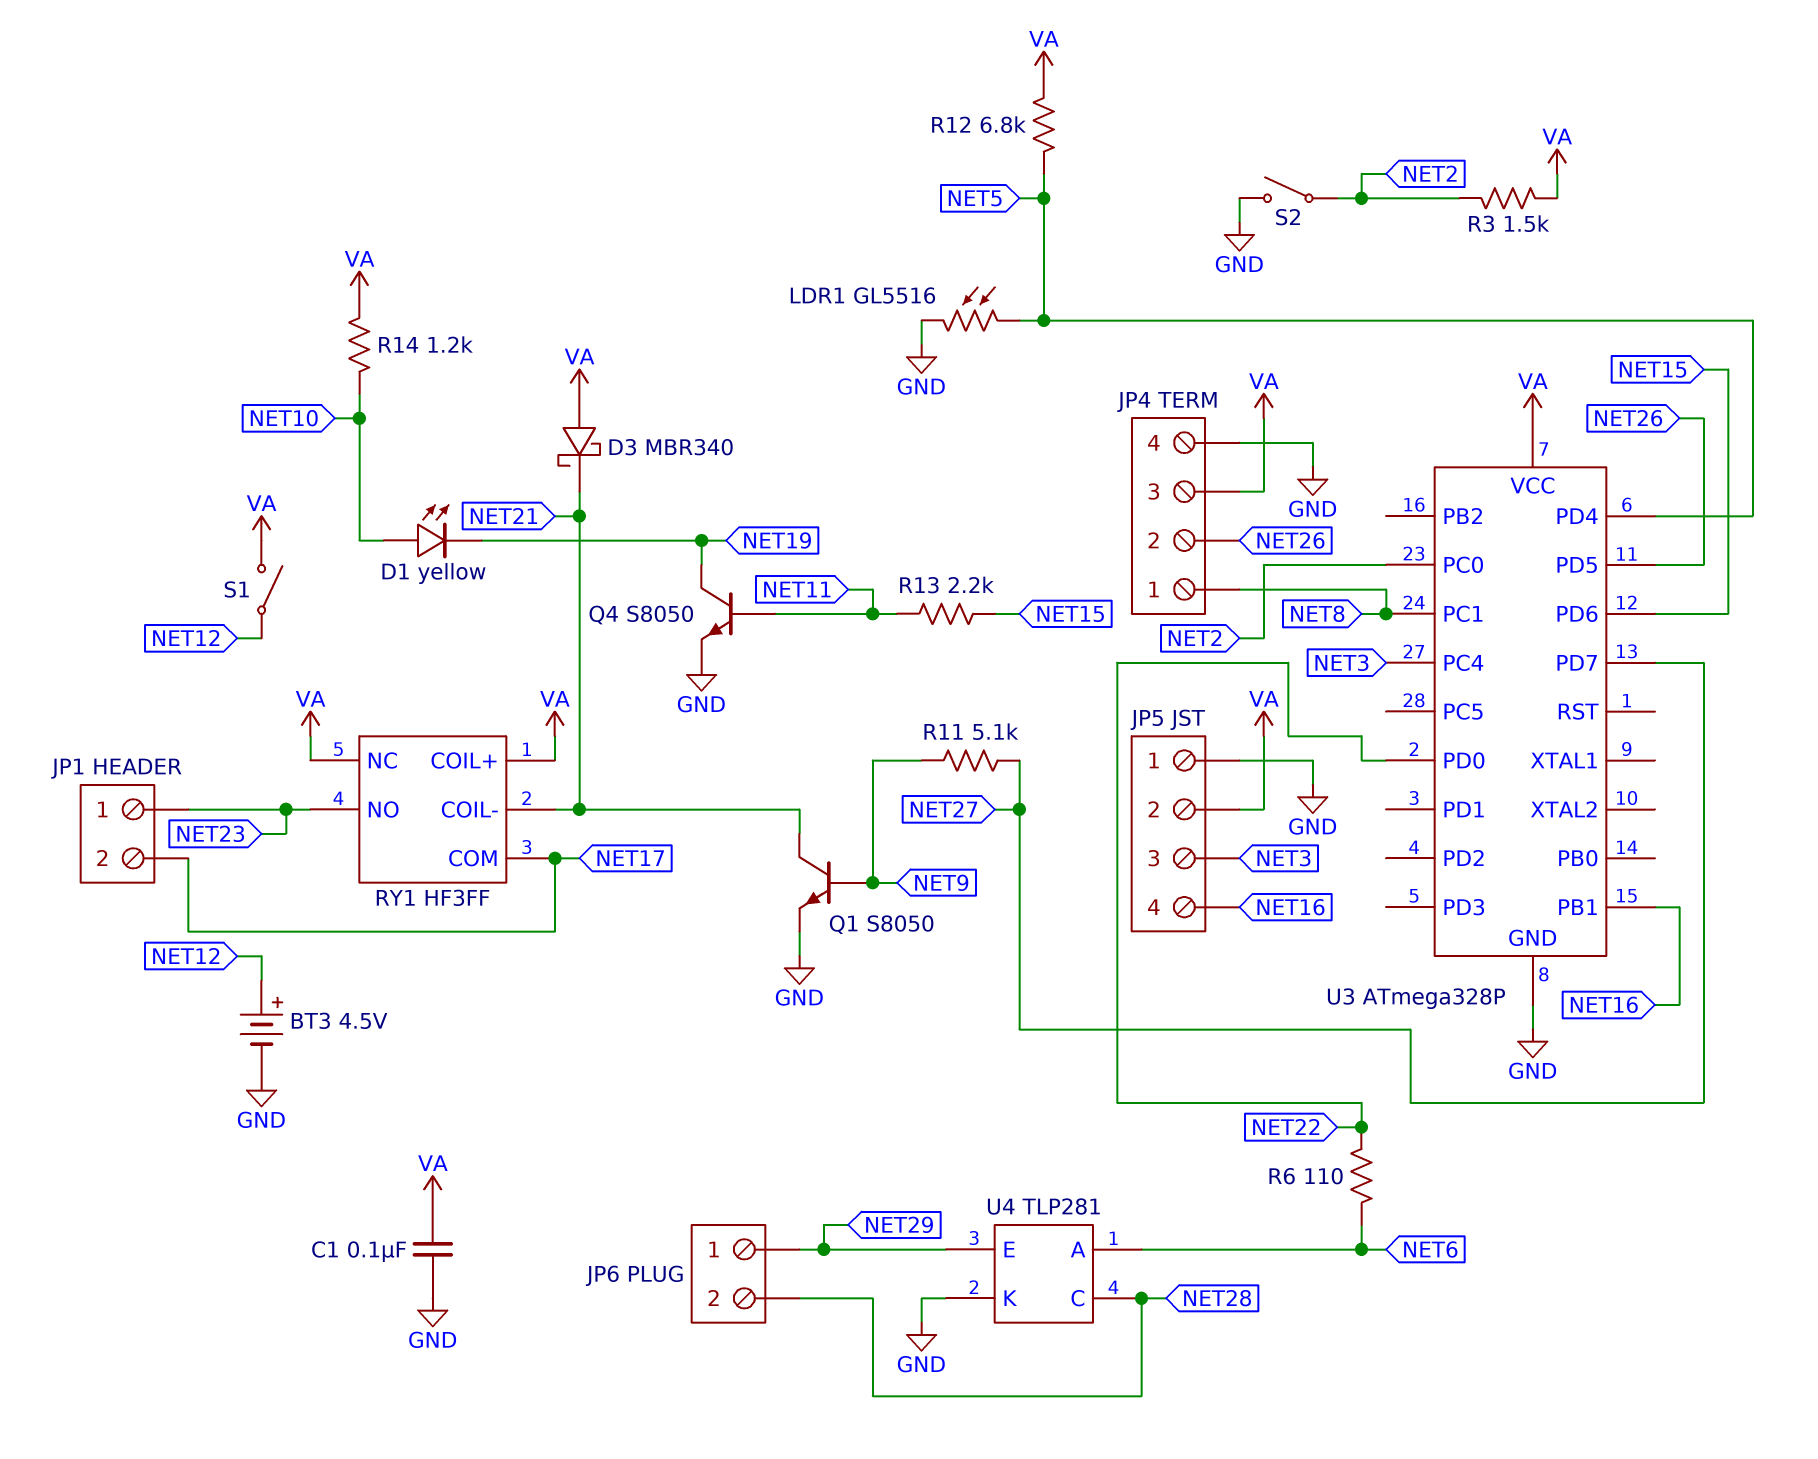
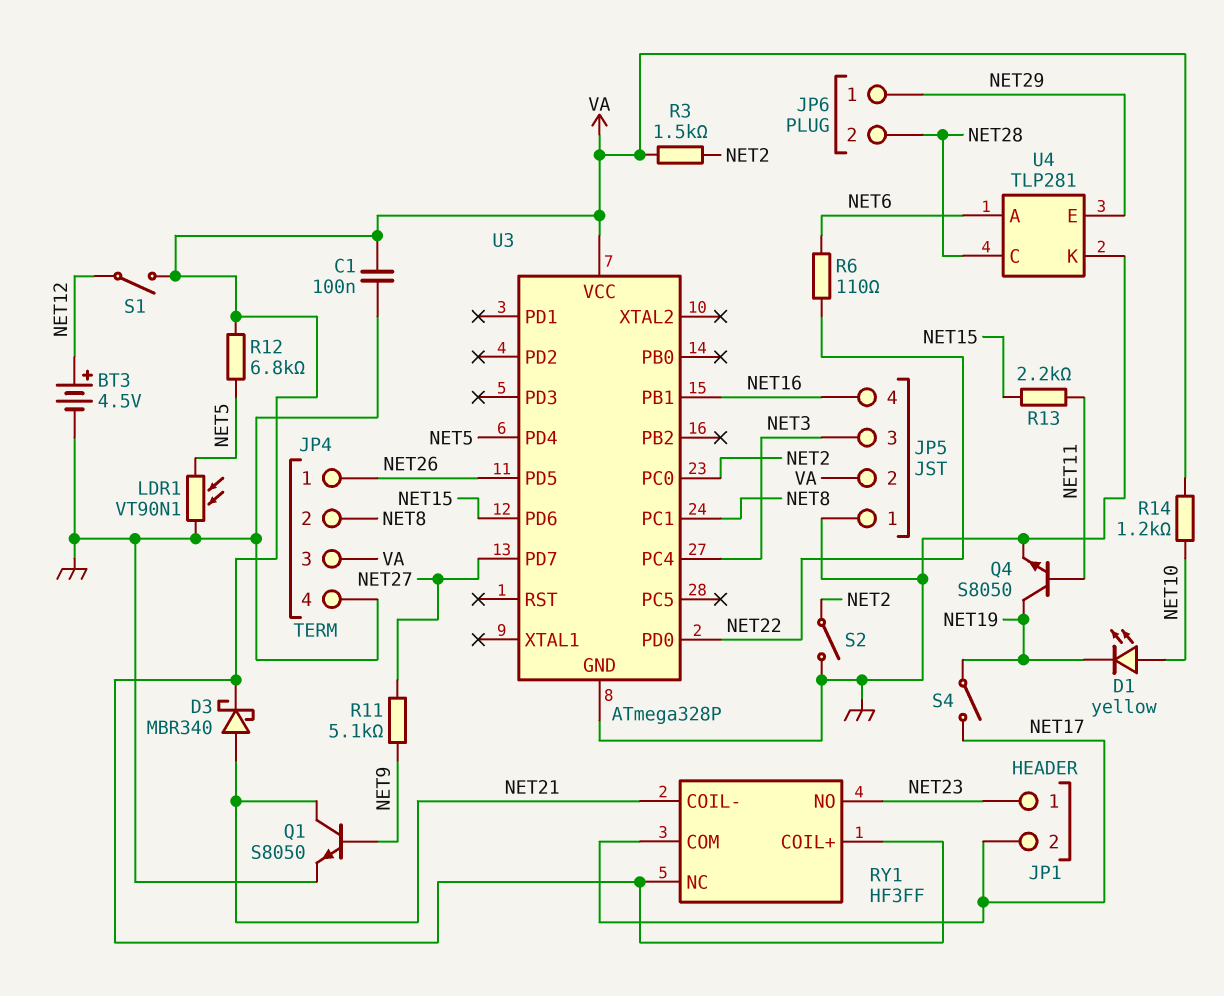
D3: schottky MBR340 (A VA, K NET21) -> schottky MBR340 (A NET21, K VA)
JP4 pin 1: NET8 -> NET26
JP4 pin 2: NET26 -> NET8
LDR1: GL5516 (GND, NET5) -> VT90N1 (GND, NET5)
S4: none -> switch (NET17, NET19)

